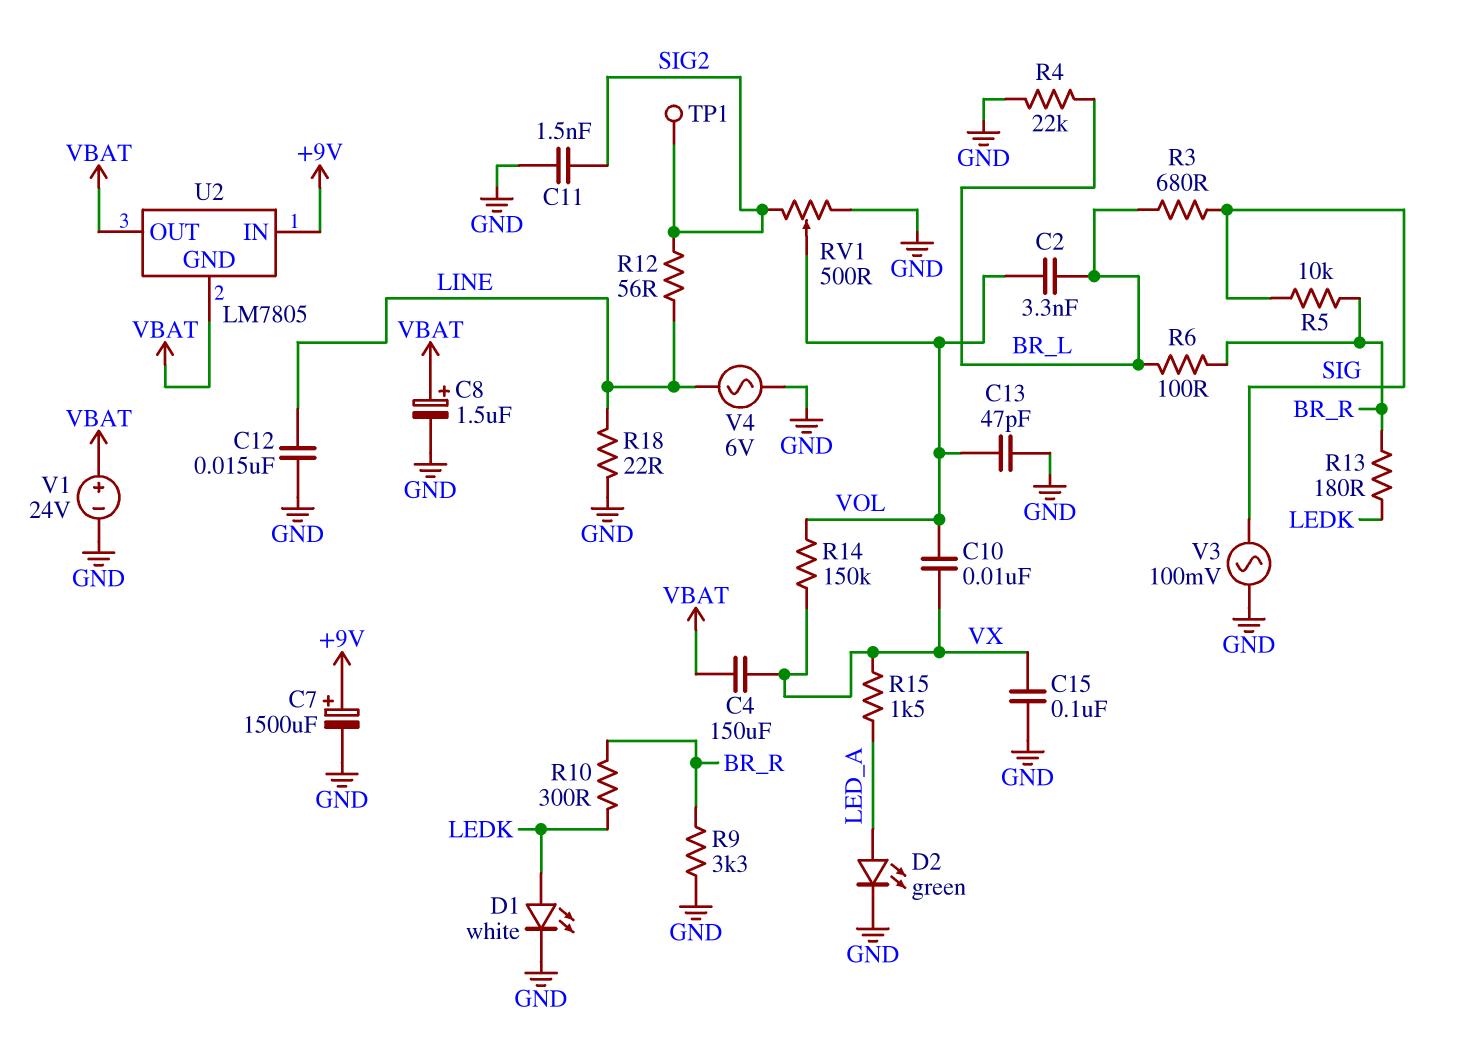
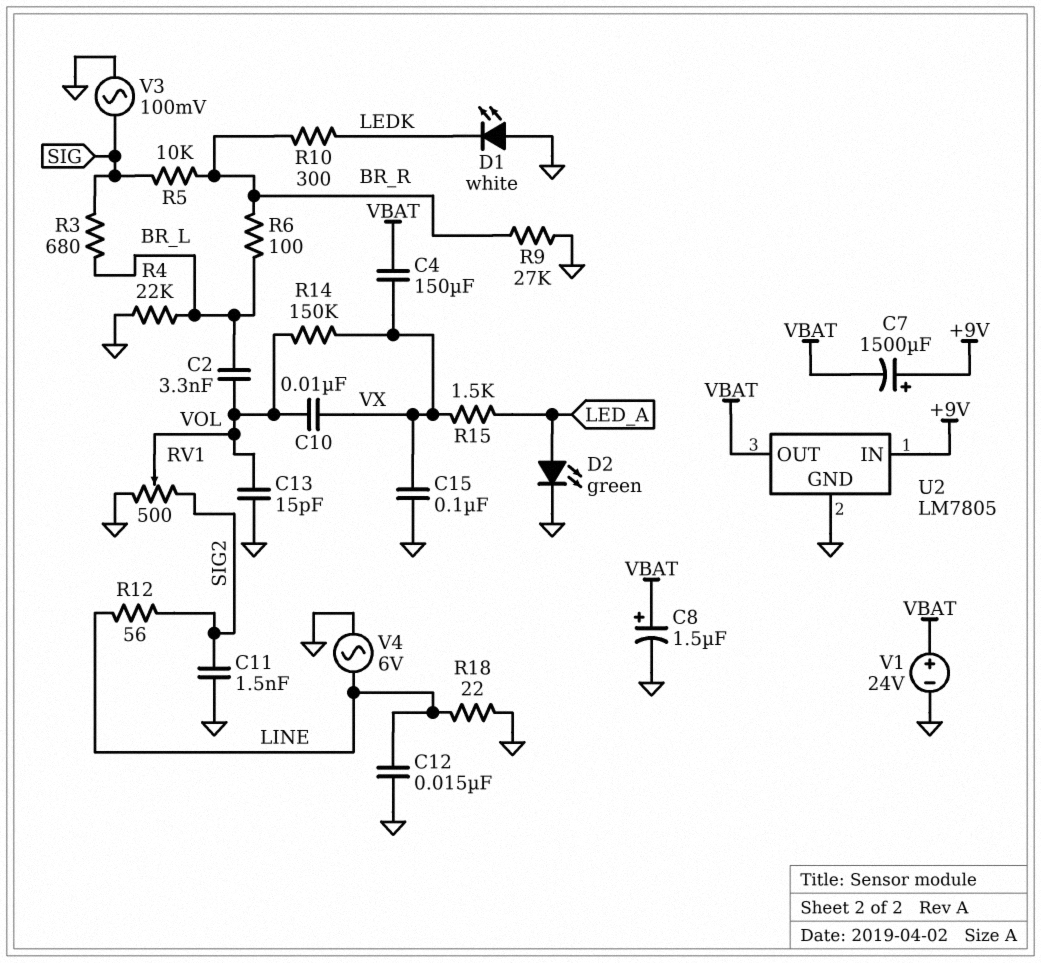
C7: 1500uF (plus +9V, minus GND) -> 1500uF (plus +9V, minus VBAT)
C13: 47pF (GND, VOL) -> 15pF (GND, VOL)
D1: LED white (A LEDK, K GND) -> LED white (A GND, K LEDK)
R9: 3.3k (BR_R, GND) -> 27k (BR_R, GND)
R13: 180 (BR_R, LEDK) -> none
TP1: test point (SIG2) -> none
U2 pin GND: VBAT -> GND

